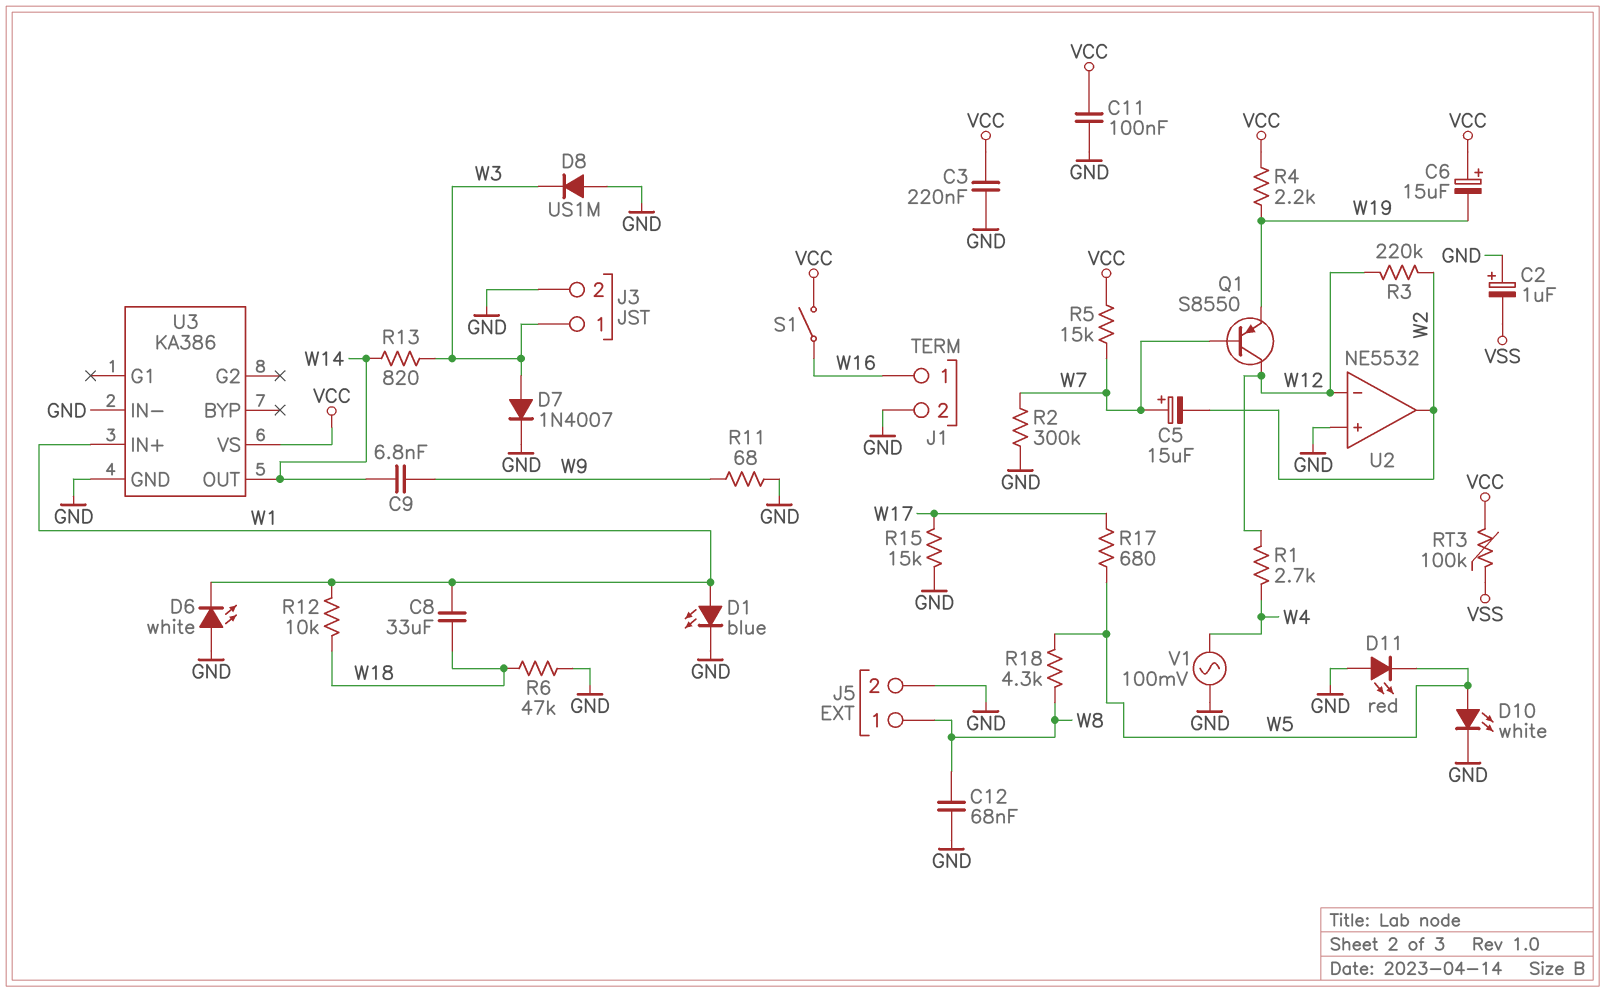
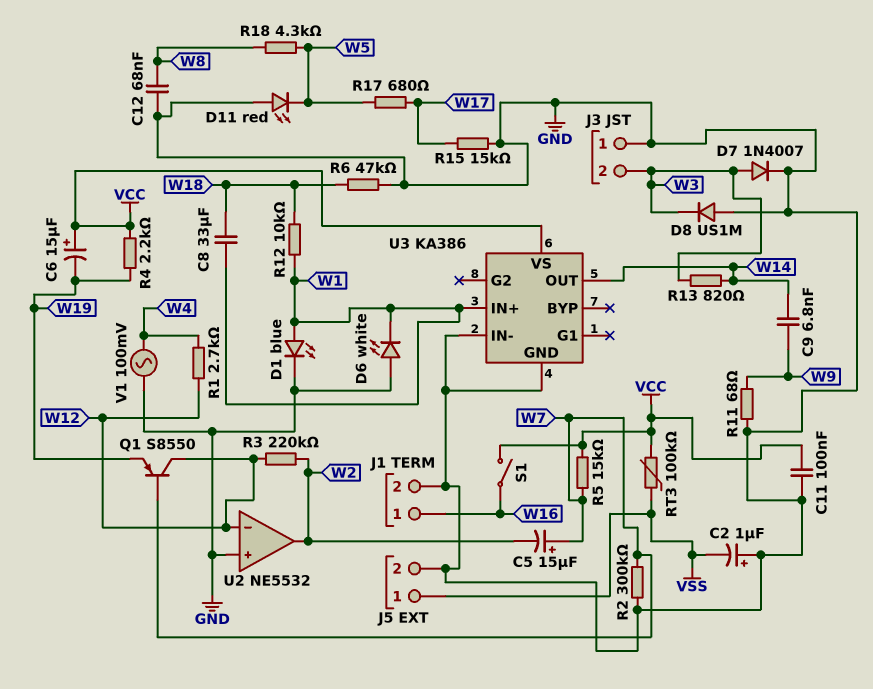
C3: 220nF (GND, VCC) -> none
D10: LED white (A W5, K GND) -> none
J3 pin 1: W3 -> GND
J3 pin 2: GND -> W3
J5 pin 1: W8 -> VSS

